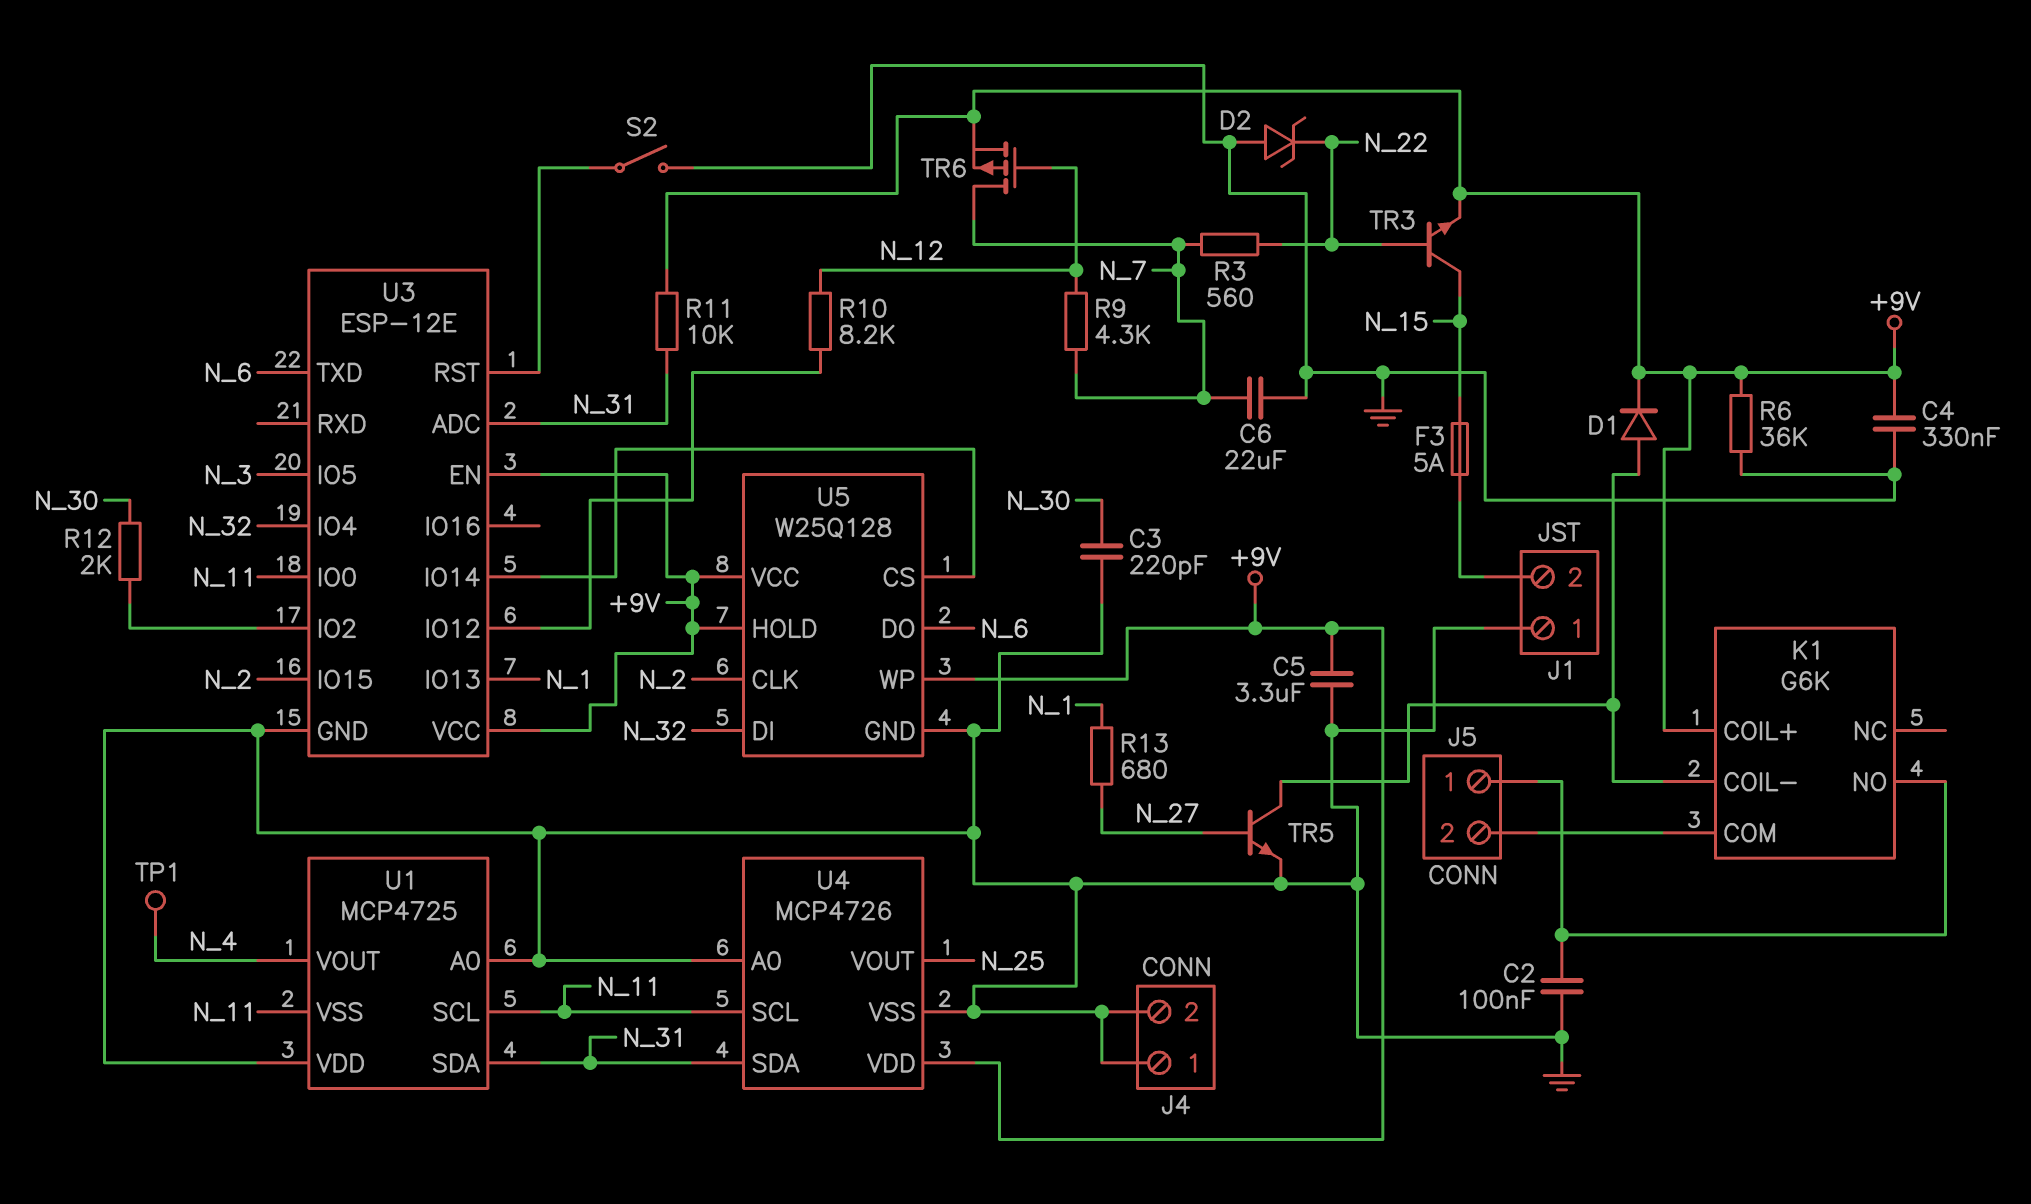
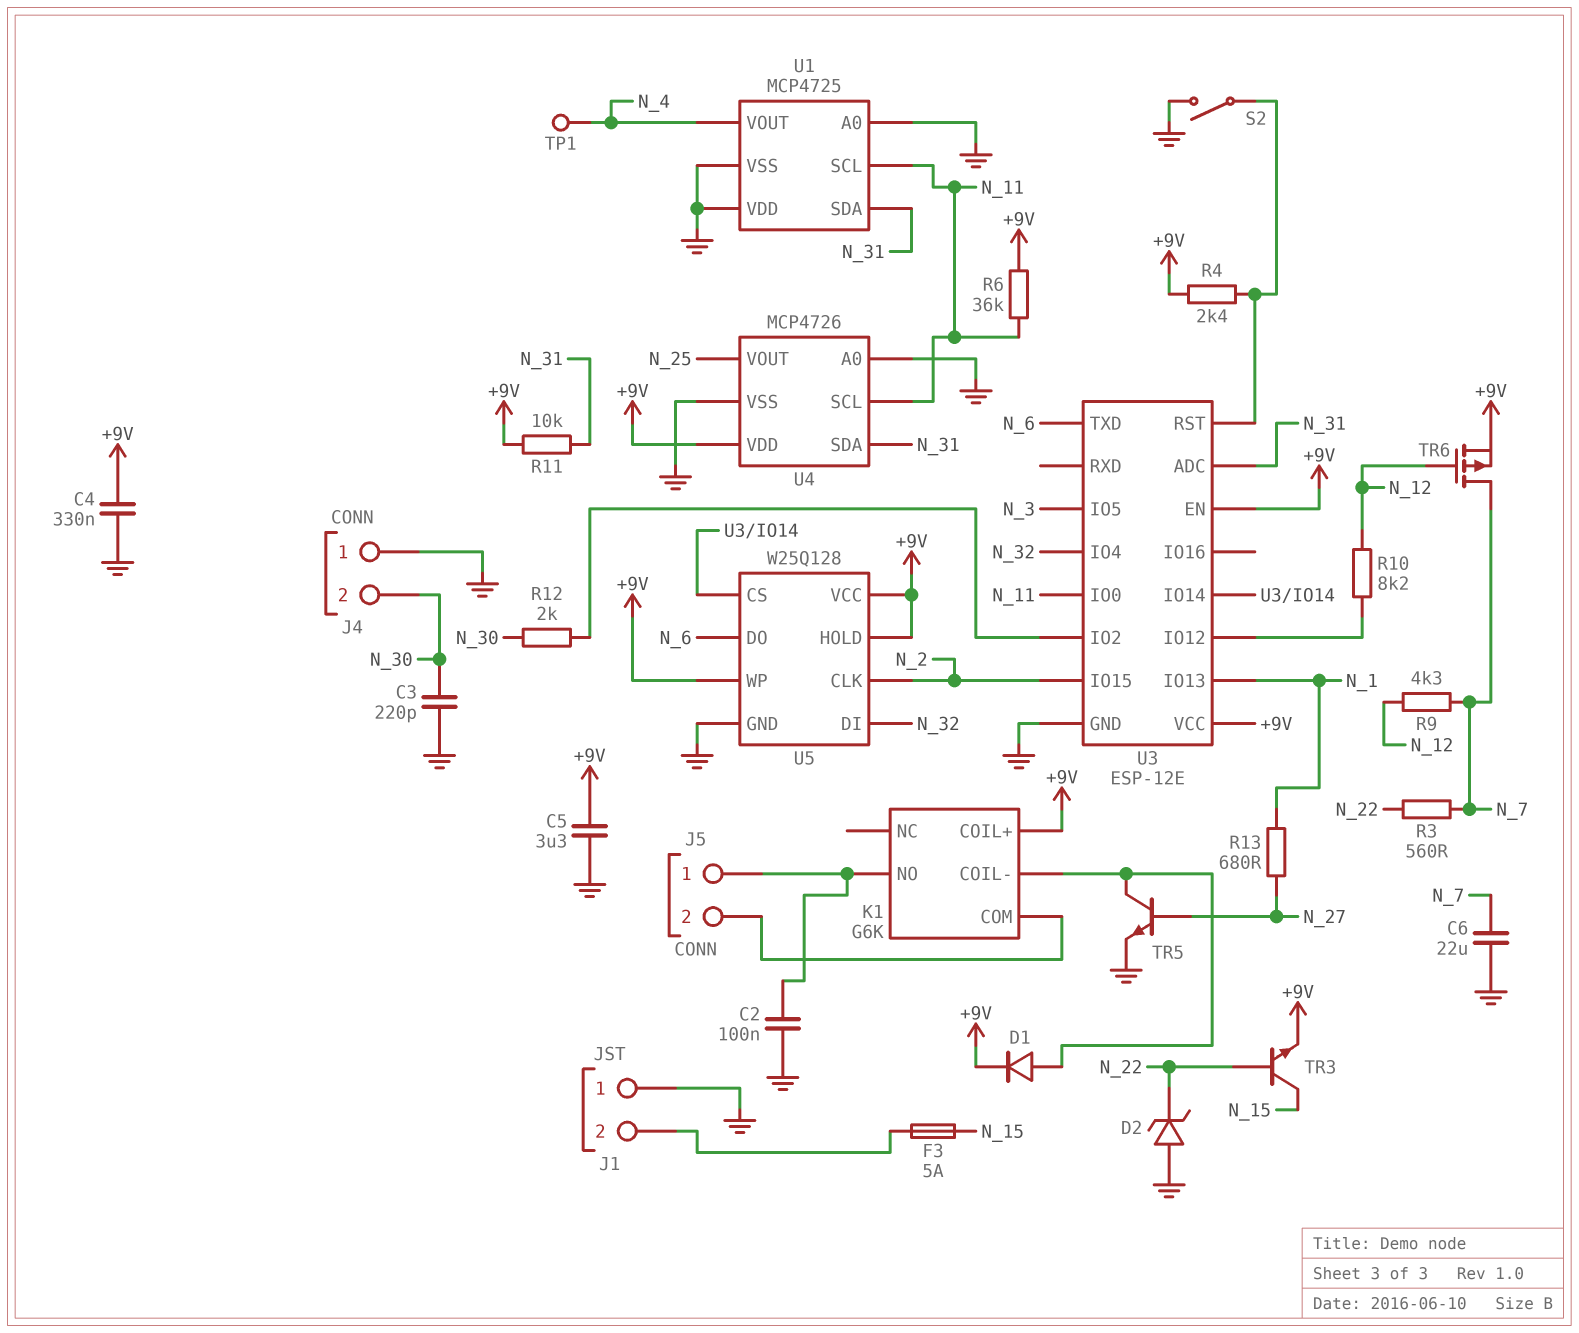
J4 pin 2: GND -> N_30
R4: none -> 2.4k (+9V, U3/RST)
R6: 36k (+9V, GND) -> 36k (+9V, N_11)
U1 pin VSS: N_11 -> GND

